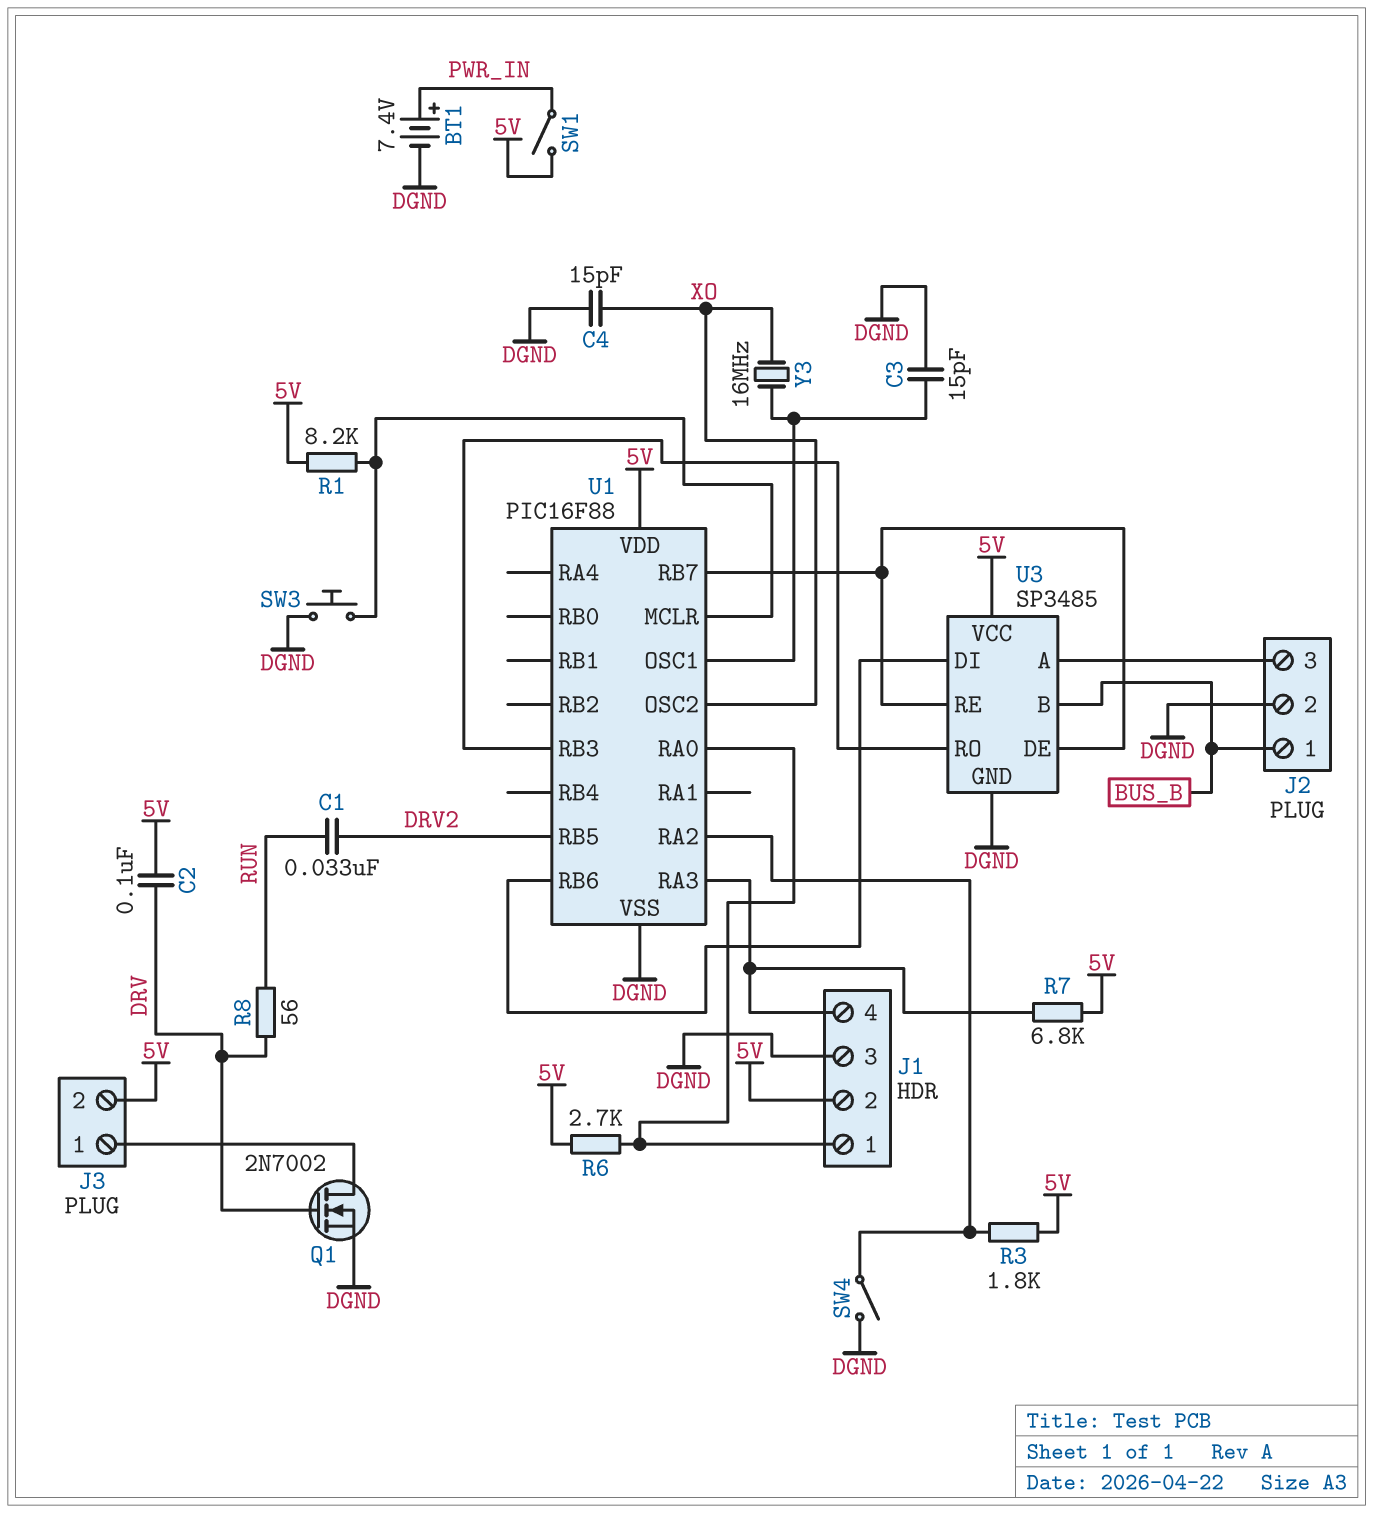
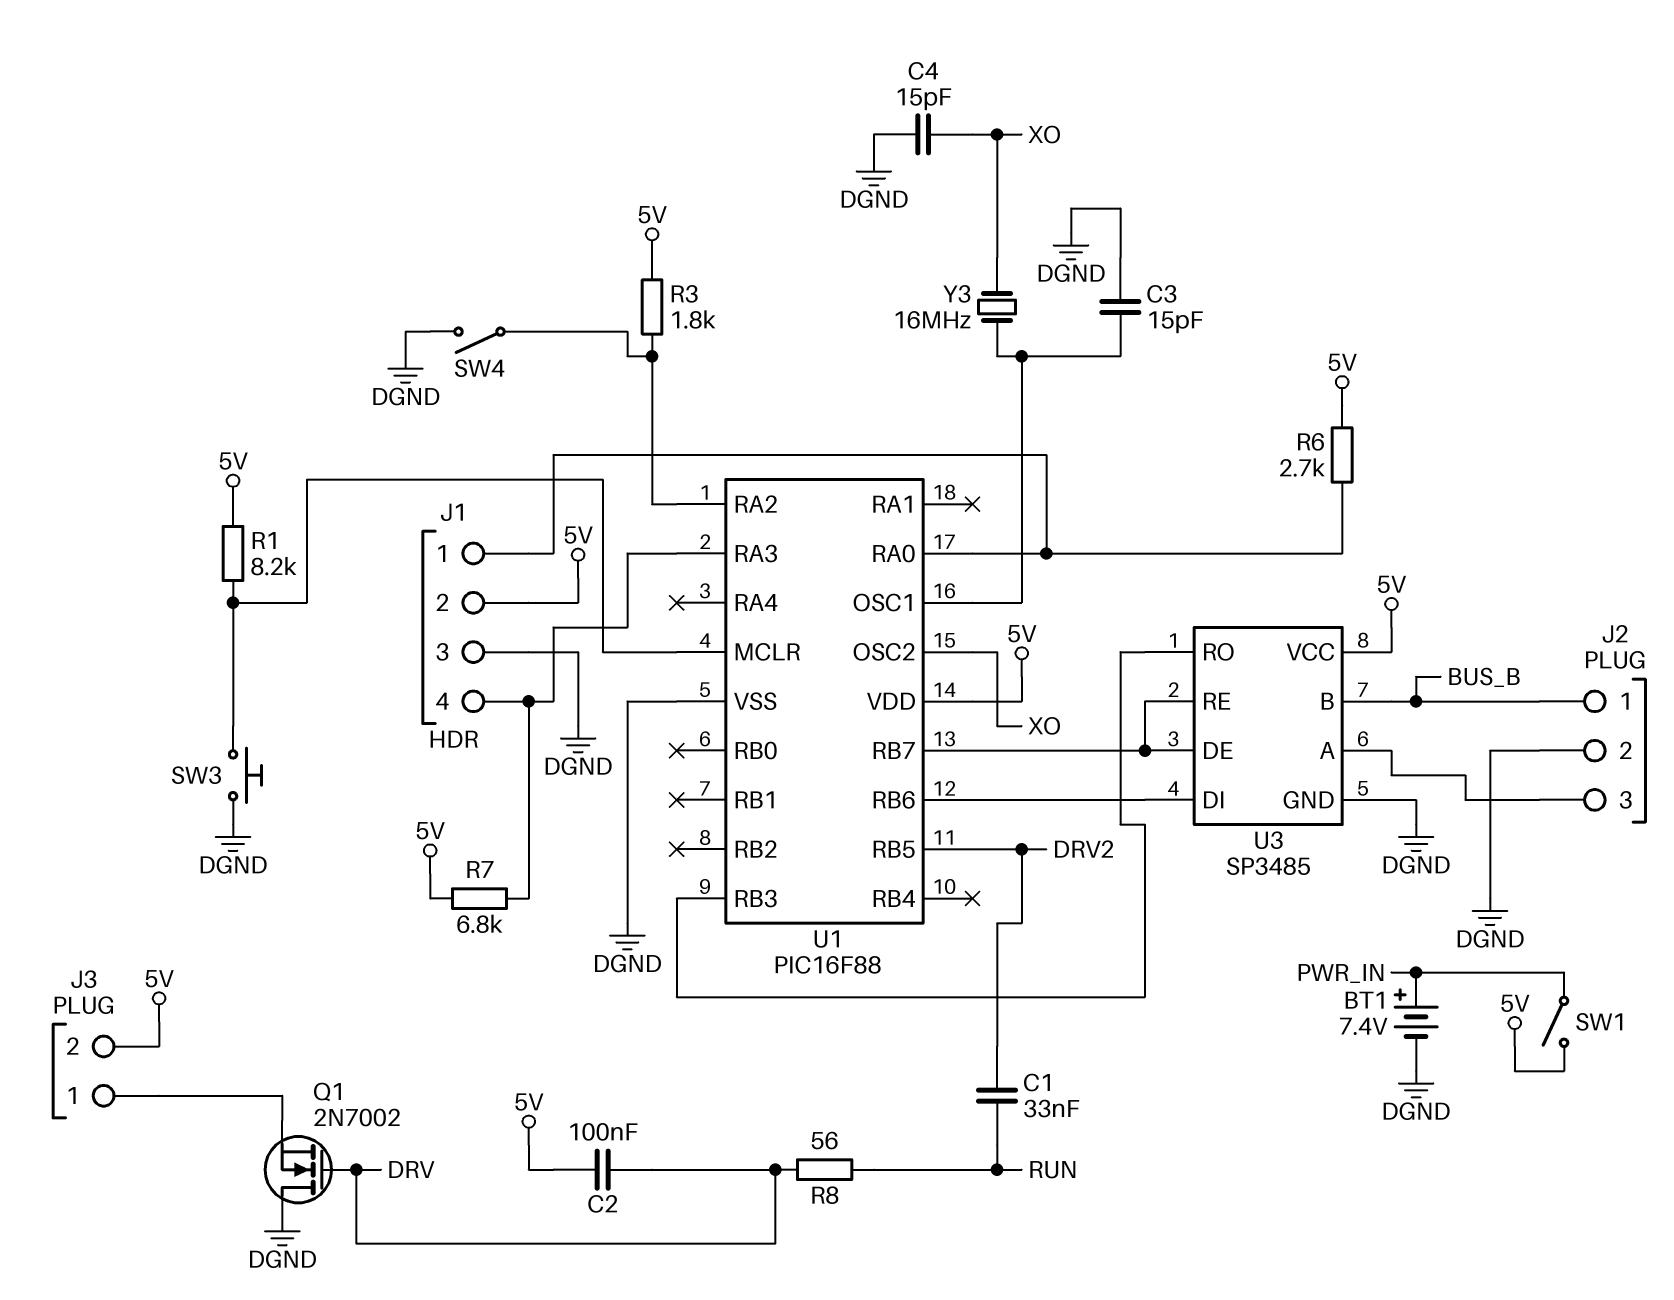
Q1: NMOS 2N7002 (G DRV, D J3/1, S DGND) -> NMOS 2N7002 (G DRV, D DGND, S J3/1)

